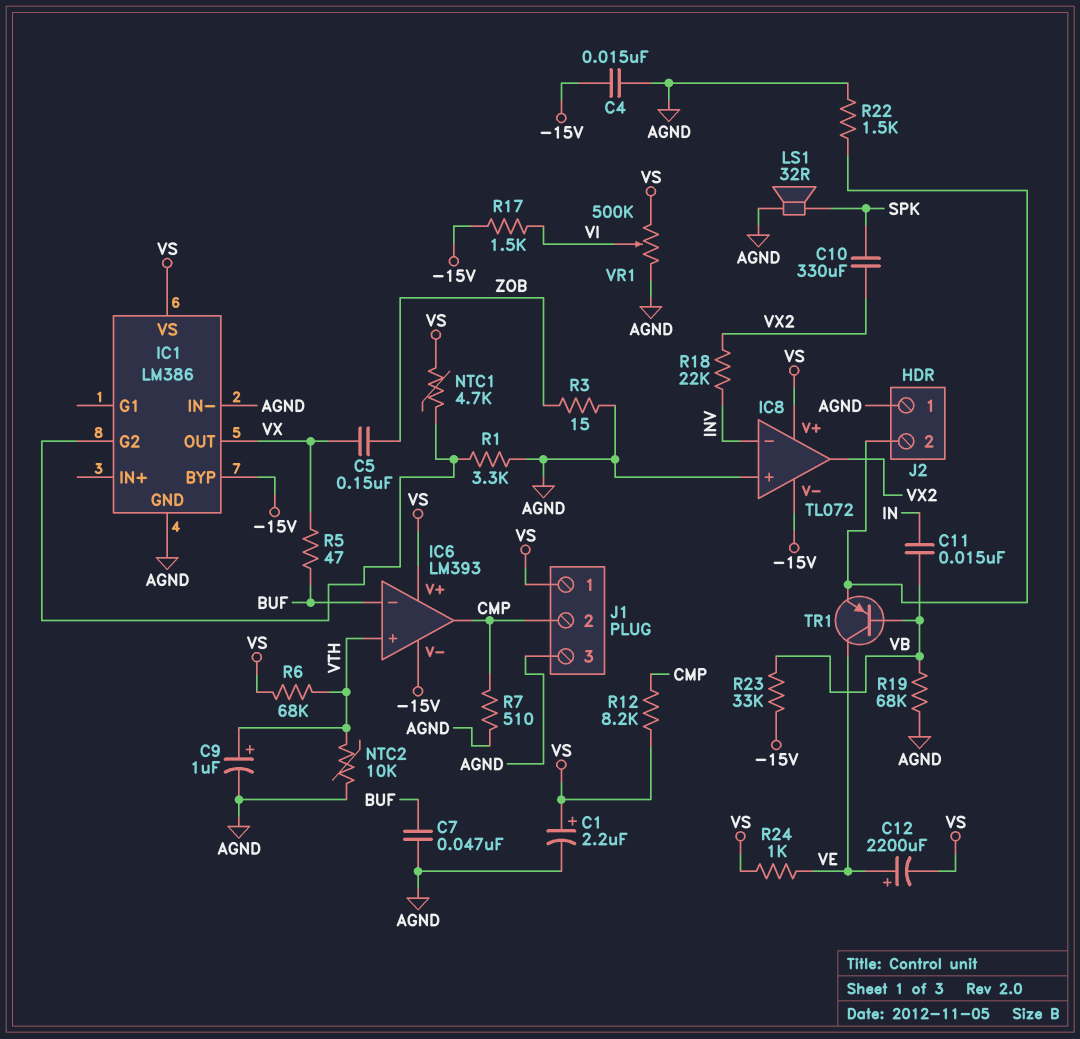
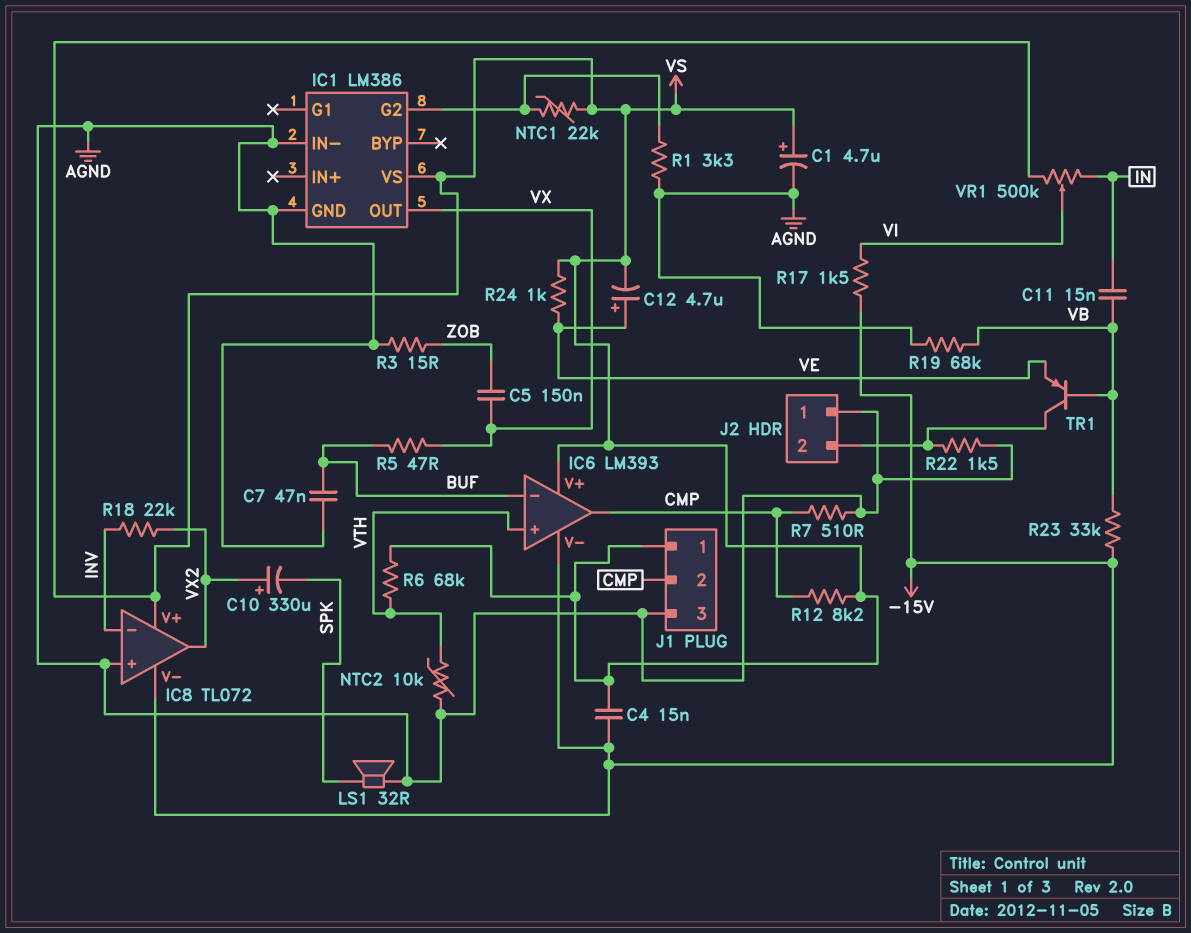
C1: 2.2uF (plus VS, minus AGND) -> 4.7uF (plus VS, minus AGND)
C4: 15nF (-15V, AGND) -> 15nF (-15V, VS)
C9: 1uF (plus VTH, minus AGND) -> none
C10: 330uF (SPK, VX2) -> 330uF (plus VX2, minus SPK)
C12: 2200uF (plus VE, minus VS) -> 4.7uF (plus VE, minus VS)
IC1 pin BYP: -15V -> none
NTC1: 4.7k (IC1/G2, VS) -> 22k (IC1/G2, VS)
TR1: PNP (B VB, C VE, E J2/2) -> PNP (B VB, C J2/2, E VE)
VR1: 500k (AGND, VS, wiper VI) -> 500k (IN, VS, wiper VI)

